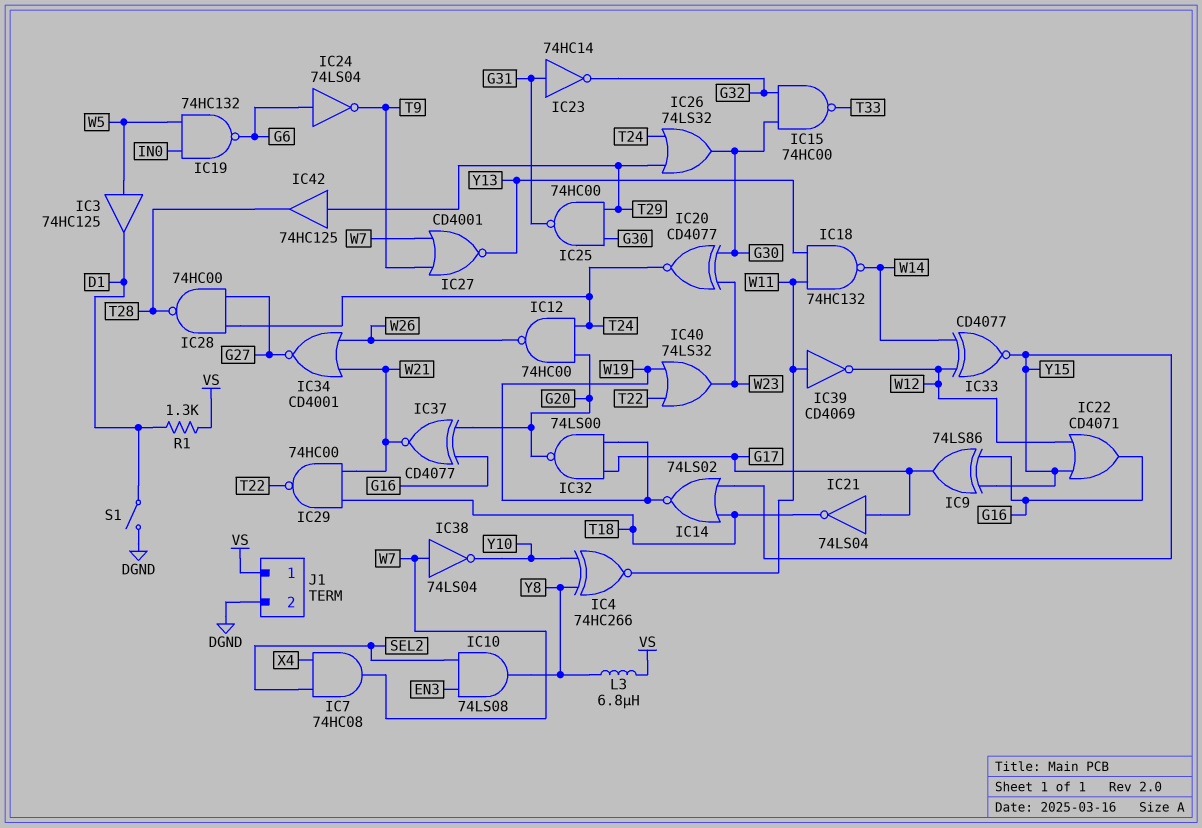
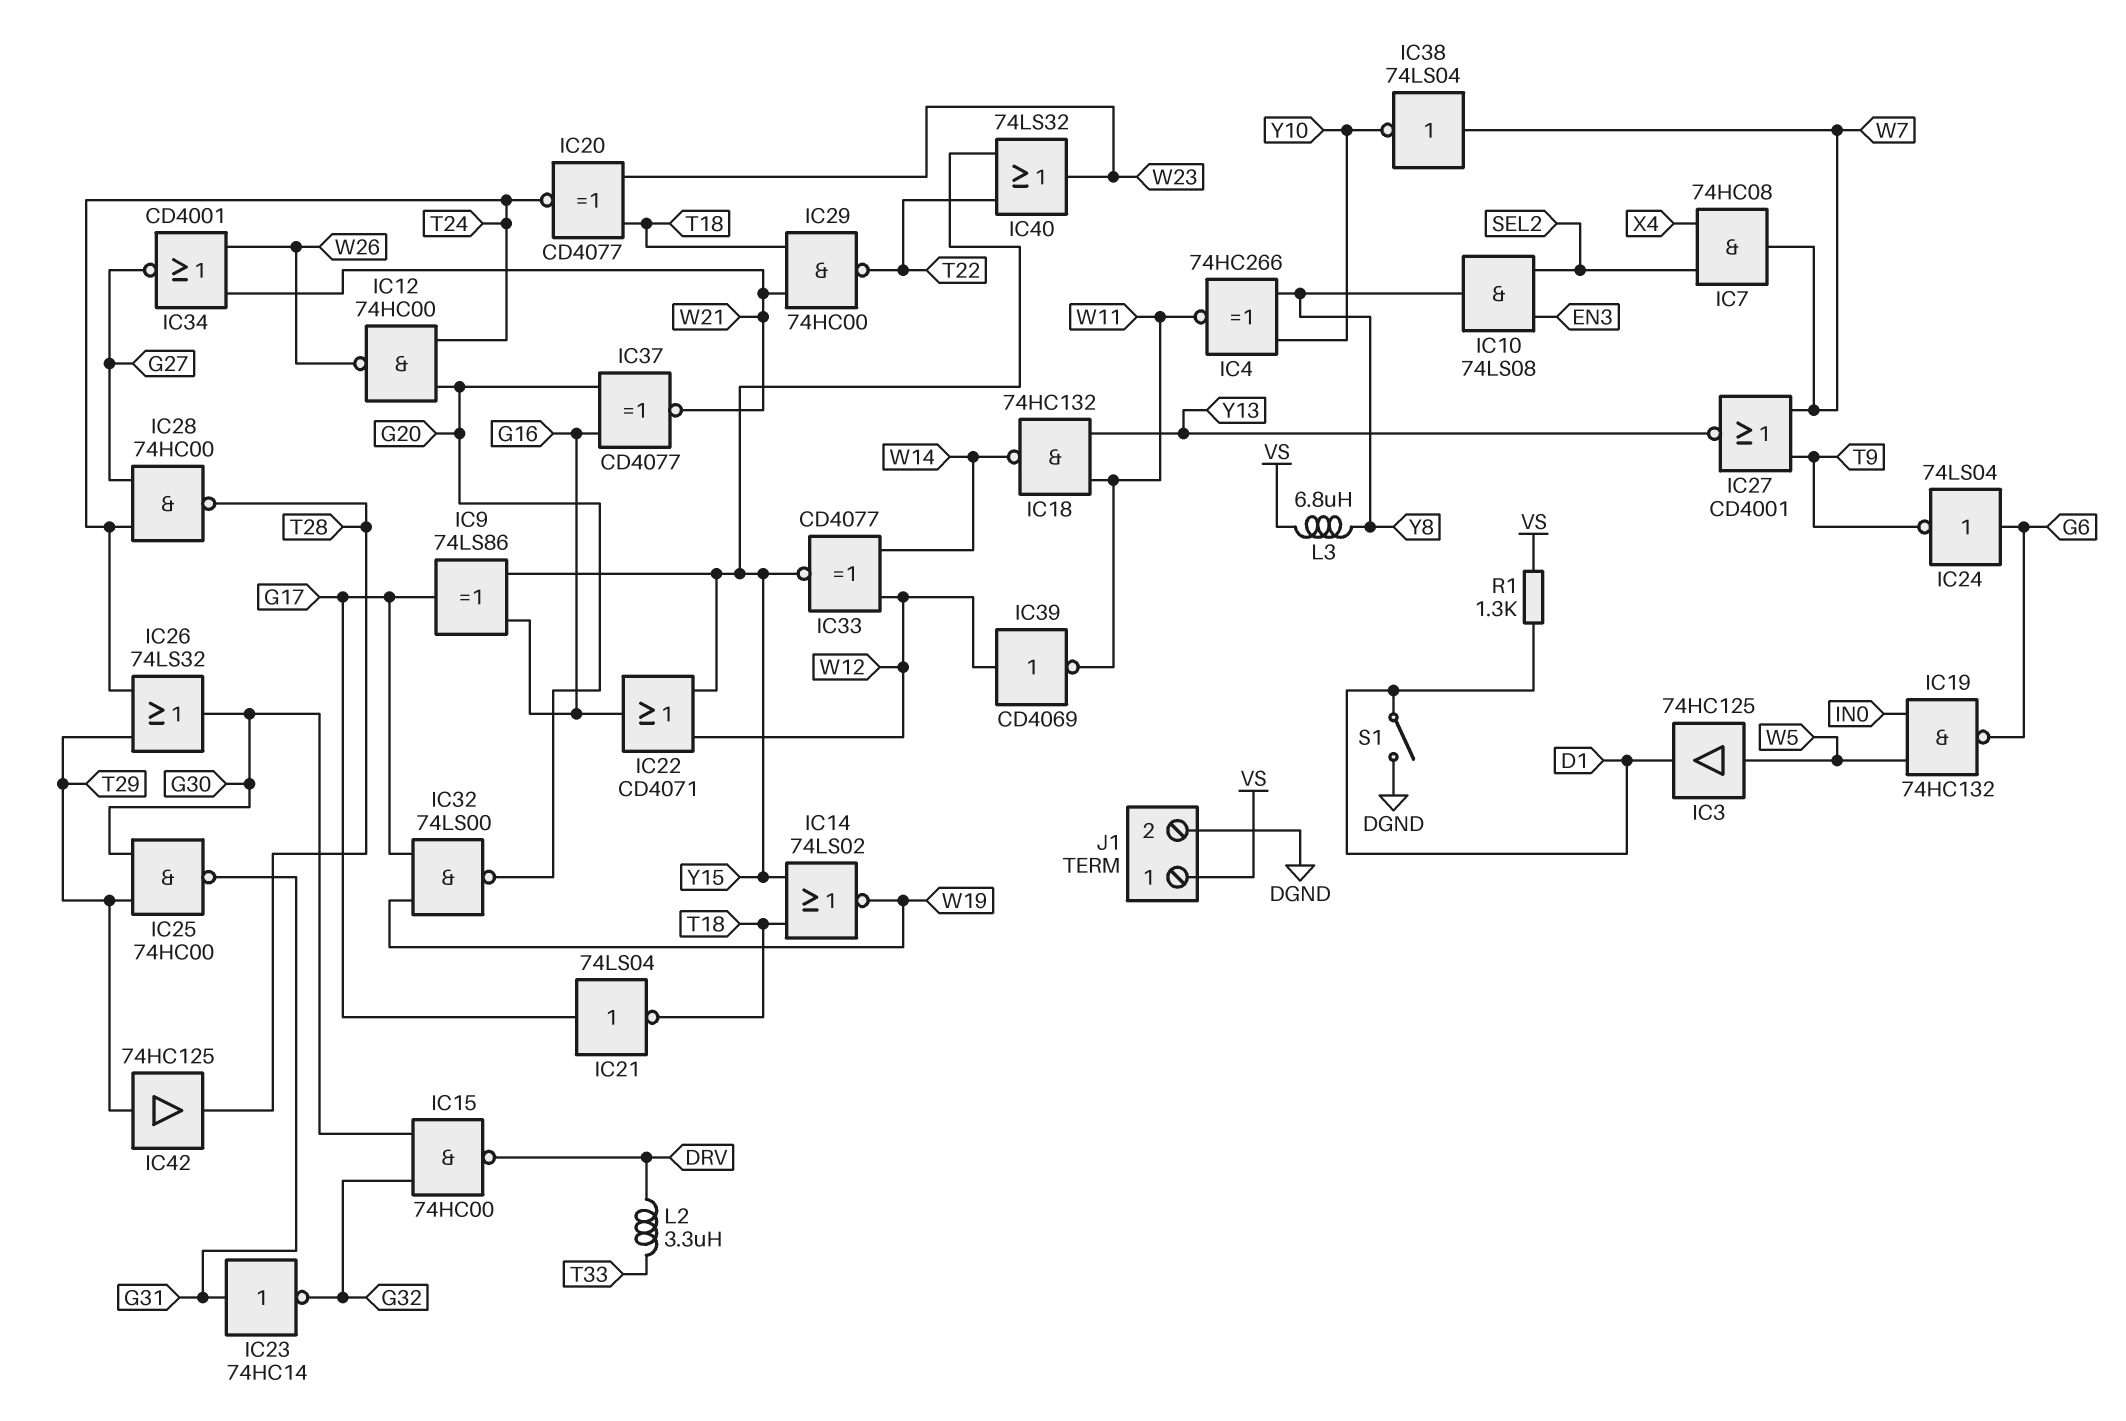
IC15: NAND 74HC00 (in G30, in G32, out T33) -> NAND 74HC00 (in G30, in G32, out DRV)
IC20: XNOR CD4077 (in G30, in W23, out T24) -> XNOR CD4077 (in T18, in W23, out T24)
IC39: NOT CD4069 (in W11, out W12) -> NOT CD4069 (in W12, out W11)
IC40: OR 74LS32 (in T22, in W19, out W23) -> OR 74LS32 (in T22, in Y15, out W23)
L2: none -> 3.3uH (DRV, T33)

